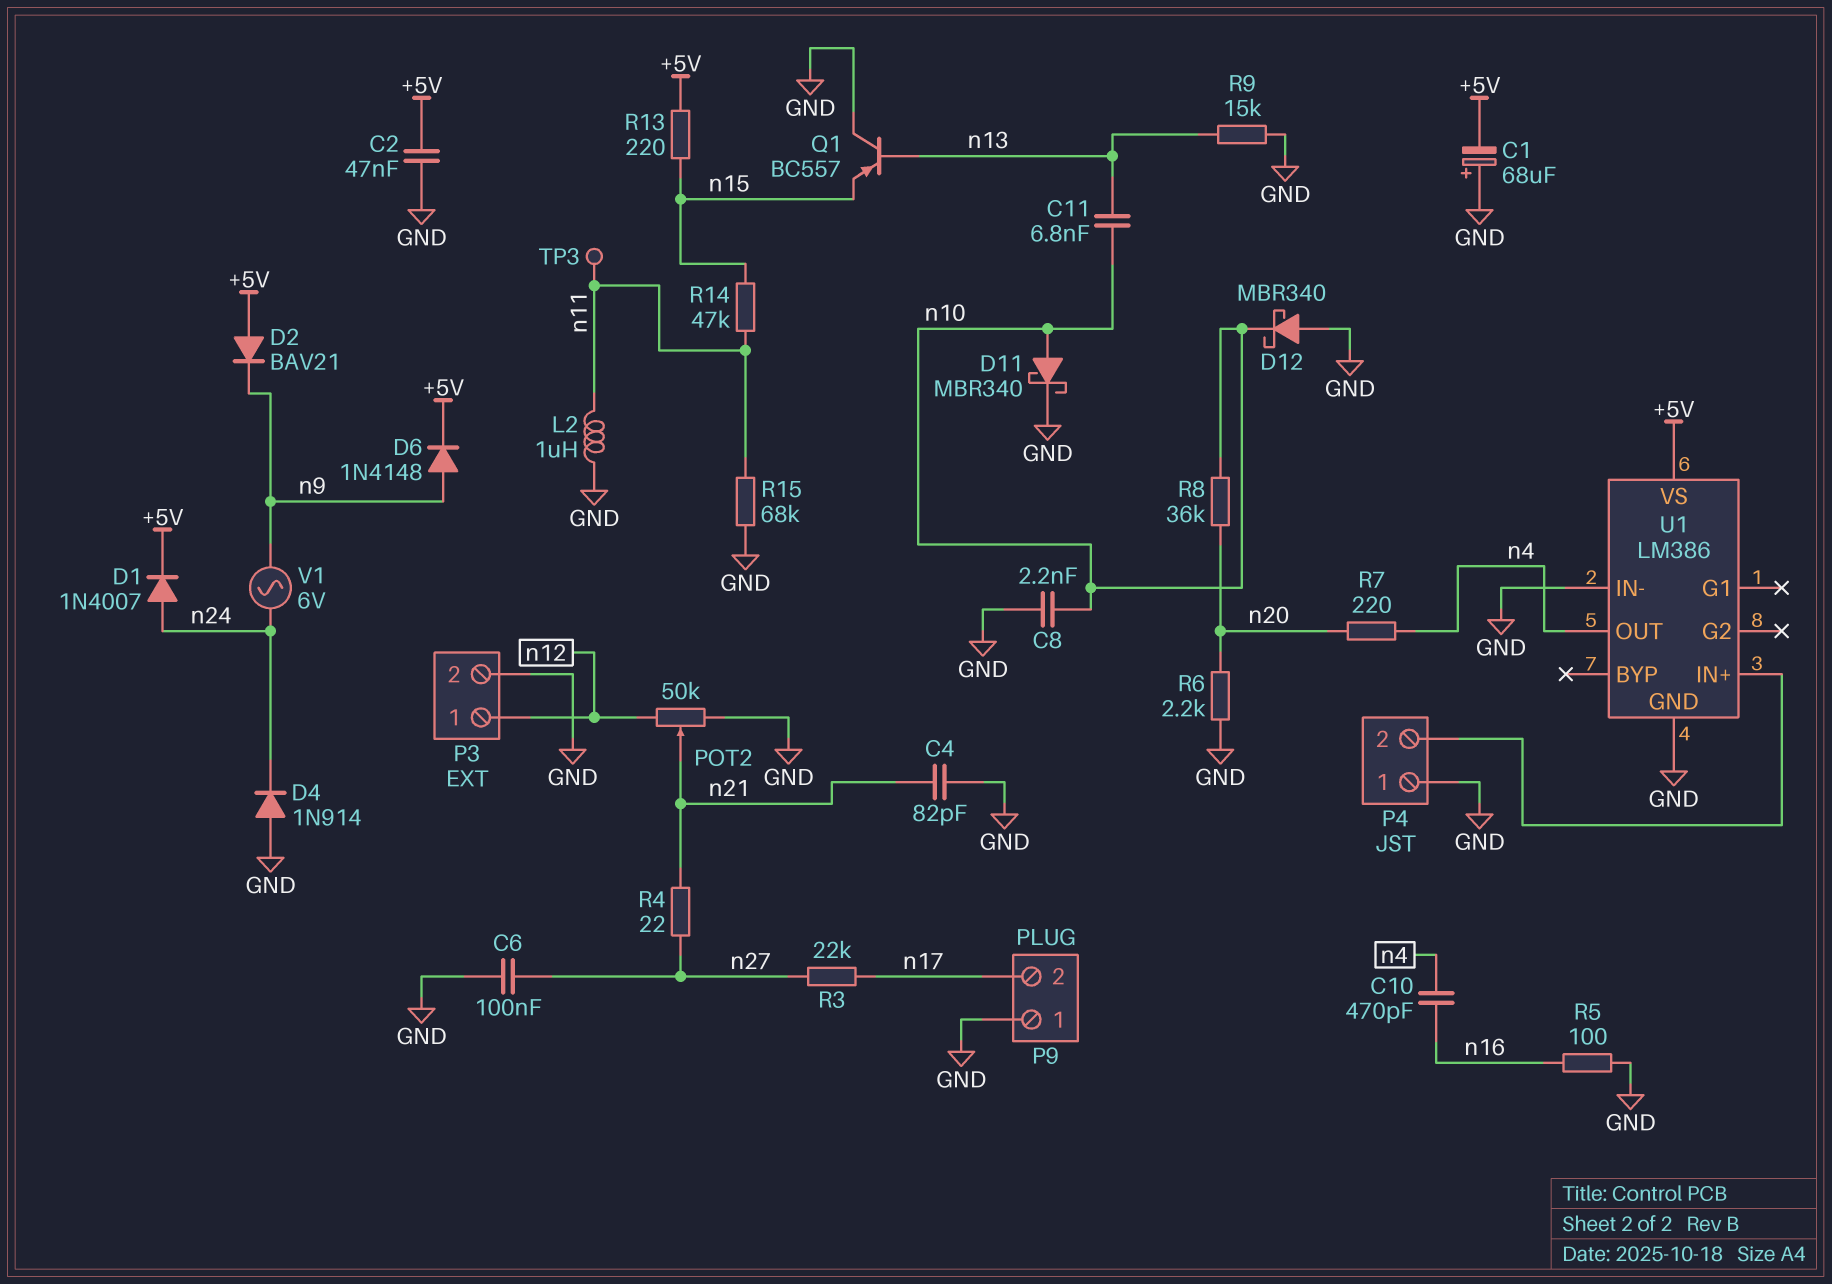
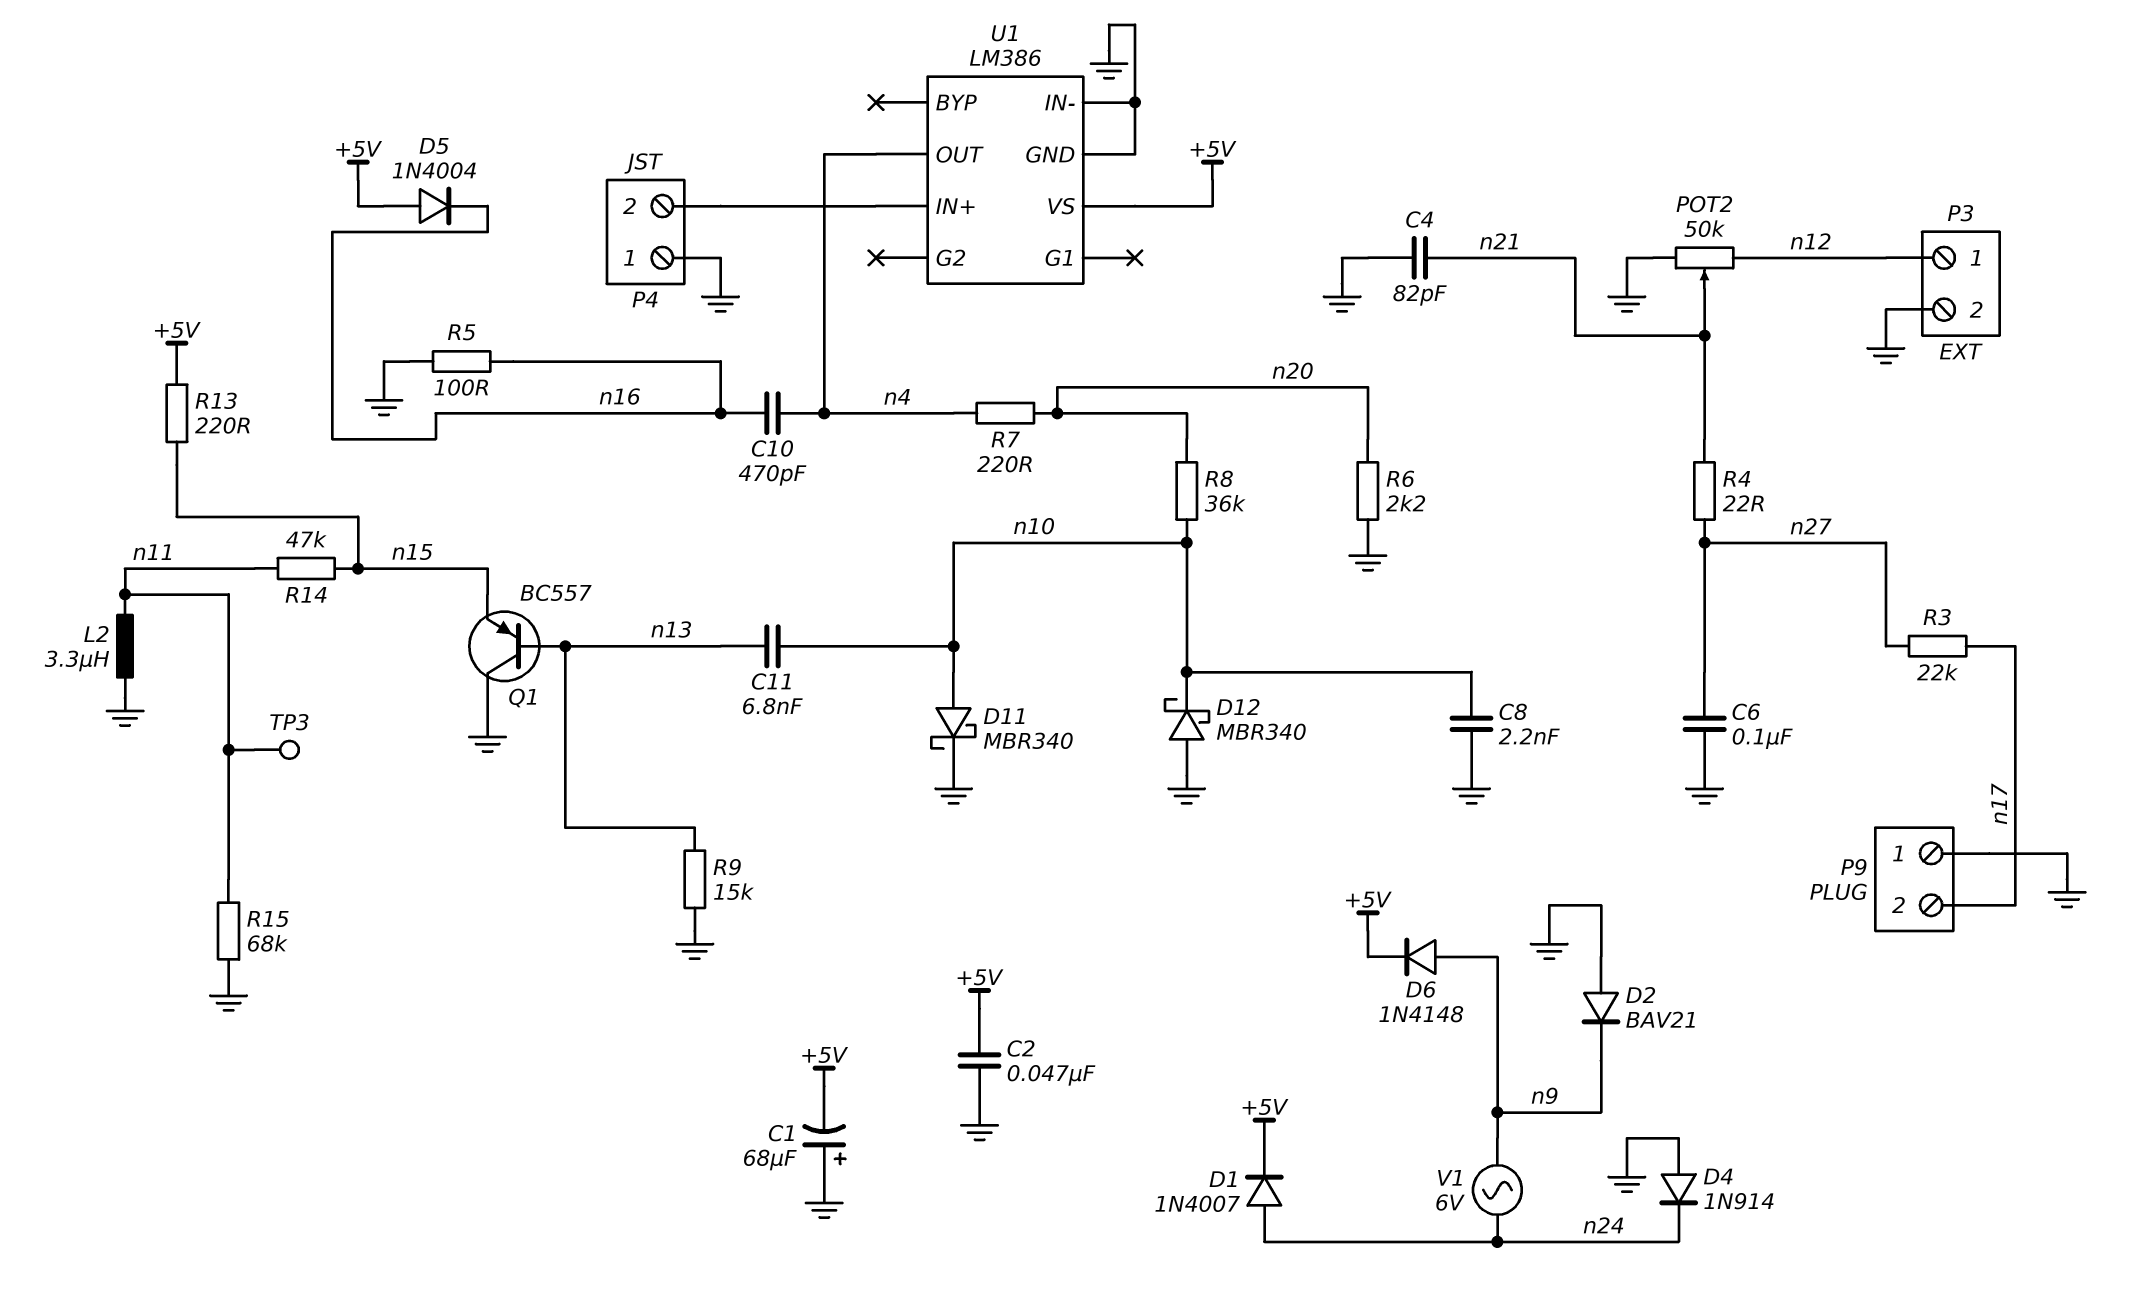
D2: diode BAV21 (A +5V, K n9) -> diode BAV21 (A GND, K n9)
D5: none -> diode 1N4004 (A +5V, K n16)
L2: 1uH (GND, n11) -> 3.3uH (GND, n11)

